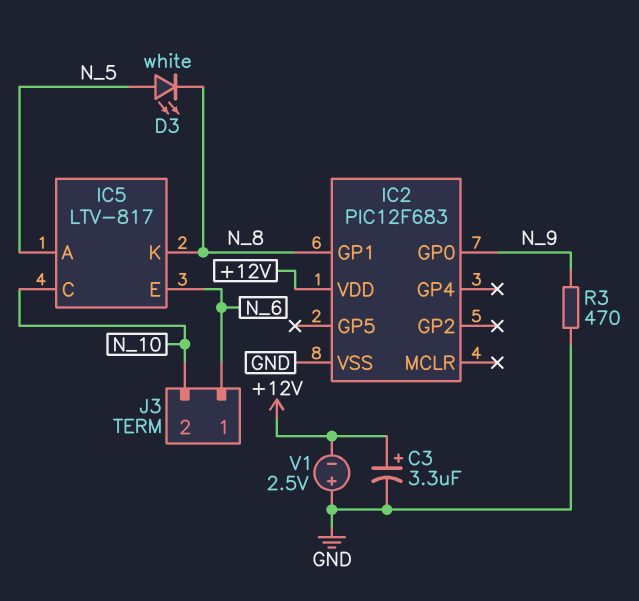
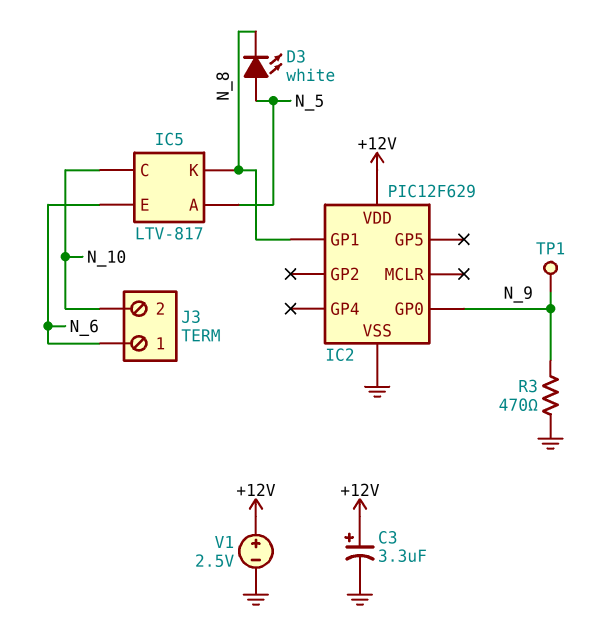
IC2: PIC12F683 -> PIC12F629
TP1: none -> test point (N_9)
V1: 2.5V (plus GND, minus +12V) -> 2.5V (plus +12V, minus GND)

